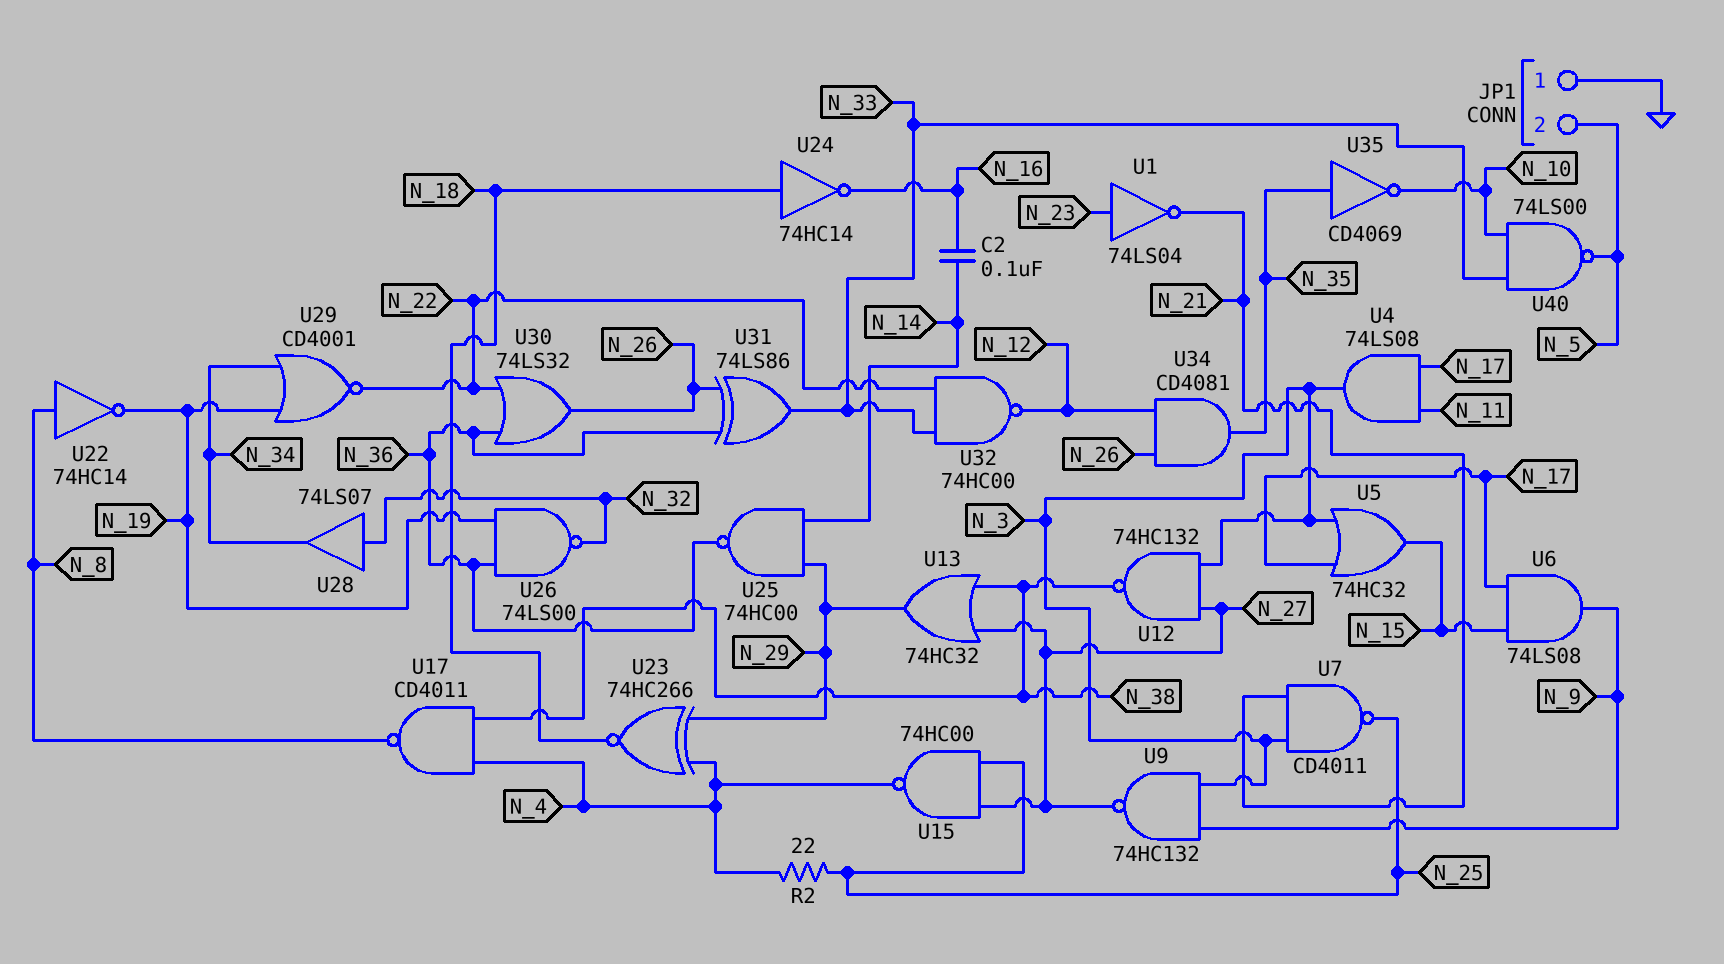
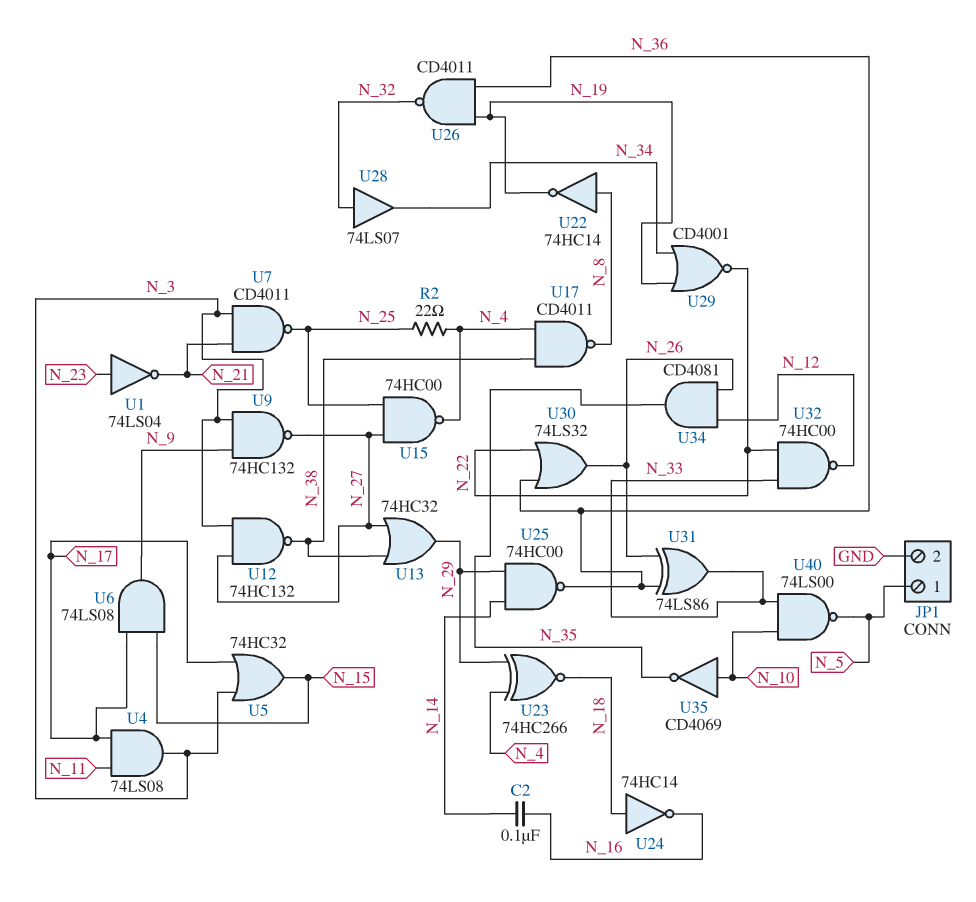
JP1 pin 1: GND -> N_5
JP1 pin 2: N_5 -> GND
U26: NAND 74LS00 (in N_19, in N_36, out N_32) -> NAND CD4011 (in N_19, in N_36, out N_32)
U35: NOT CD4069 (in N_35, out N_10) -> NOT CD4069 (in N_10, out N_35)

